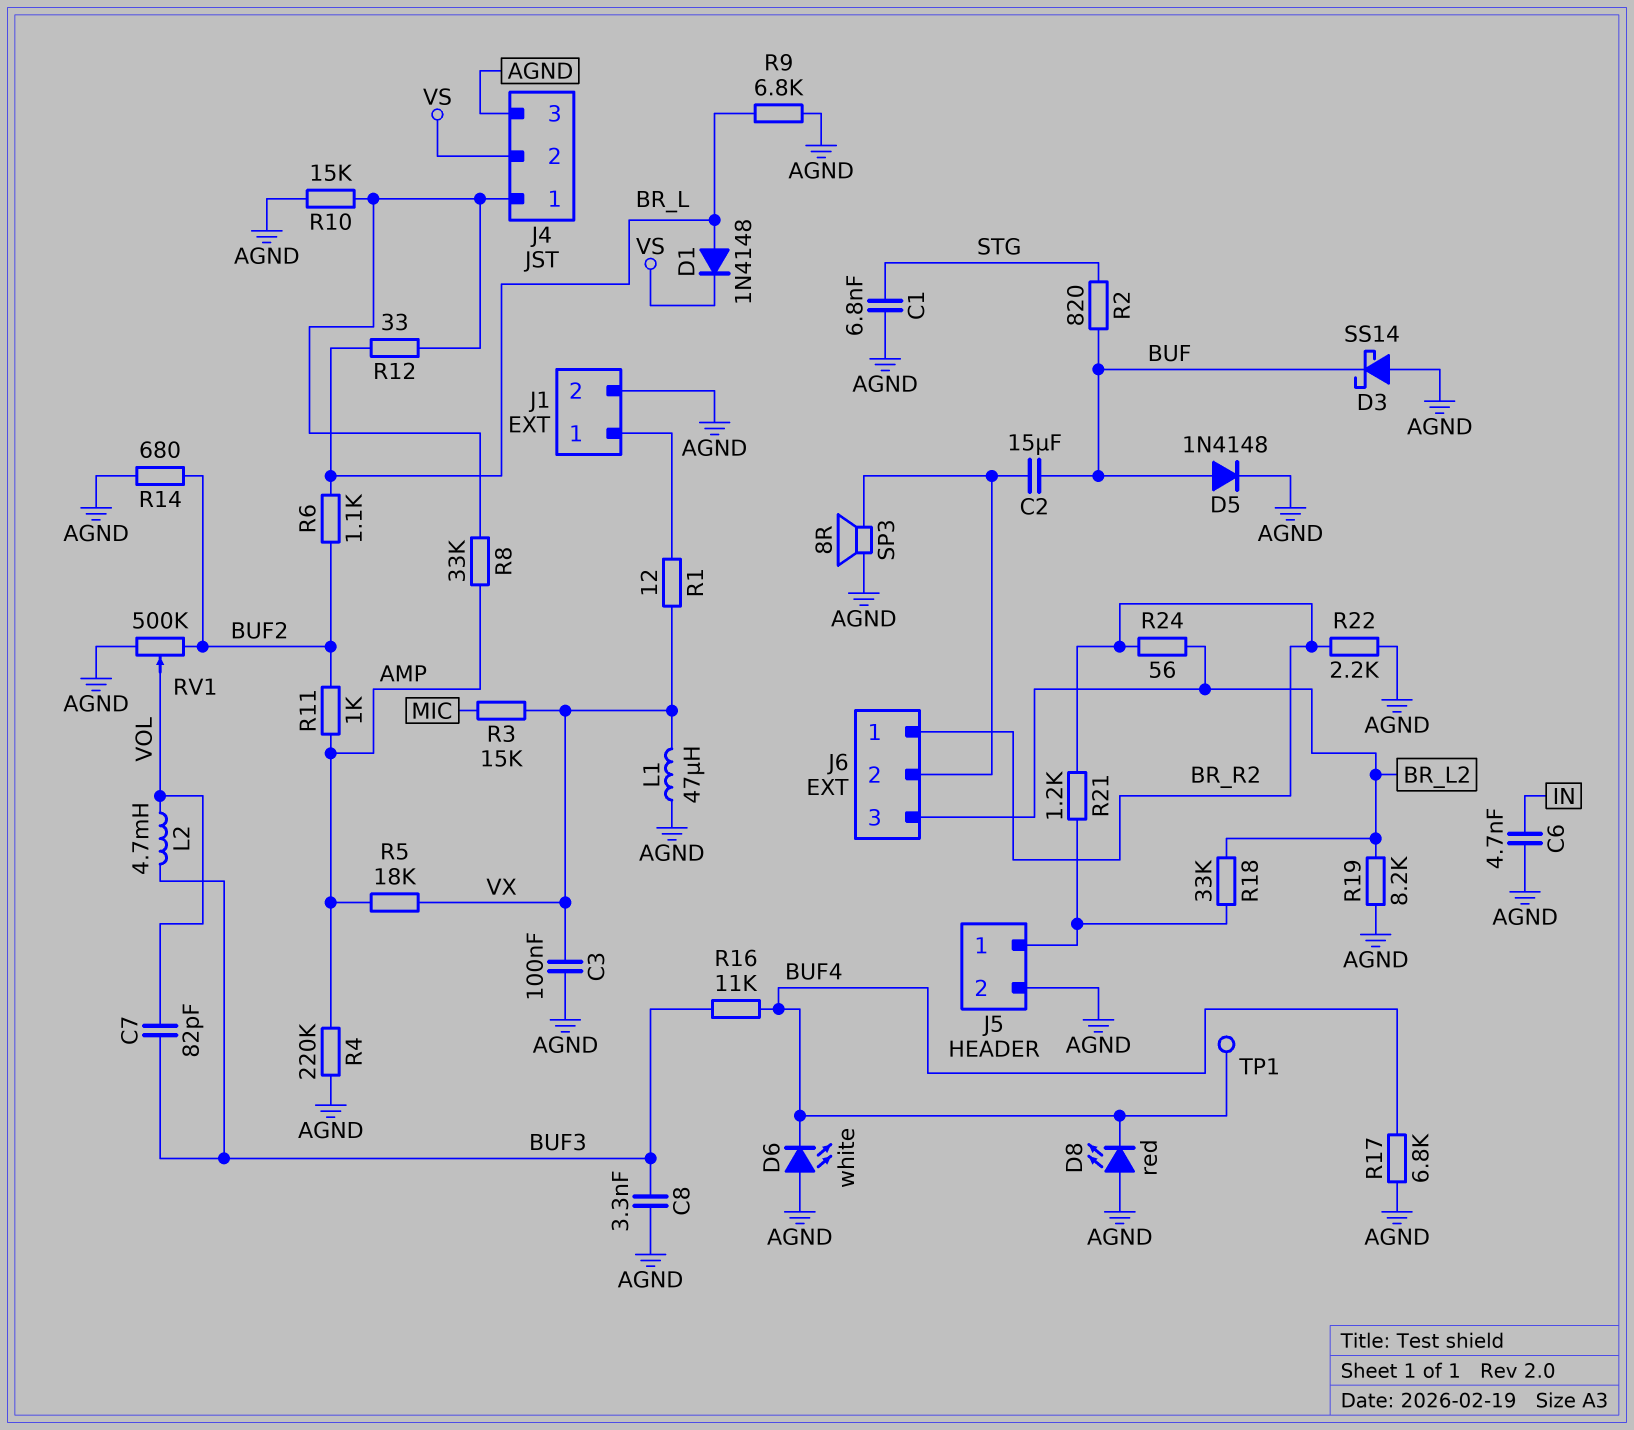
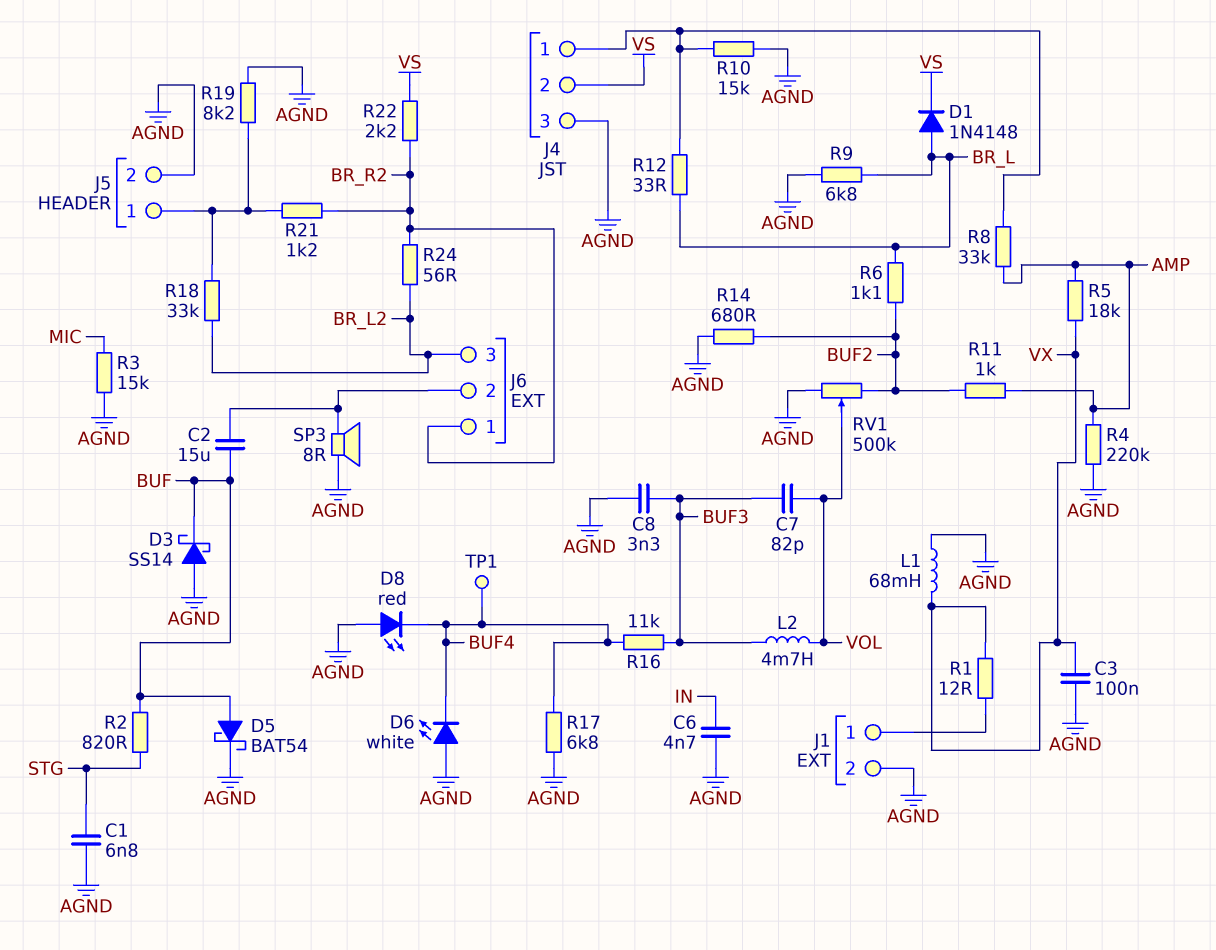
D5: diode 1N4148 (A BUF, K AGND) -> schottky BAT54 (A BUF, K AGND)
L1: 47uH (AGND, VX) -> 68mH (AGND, VX)
R3: 15k (MIC, VX) -> 15k (AGND, MIC)
R19: 8.2k (AGND, BR_L2) -> 8.2k (AGND, J5/1)
R22: 2.2k (AGND, BR_R2) -> 2.2k (BR_R2, VS)

